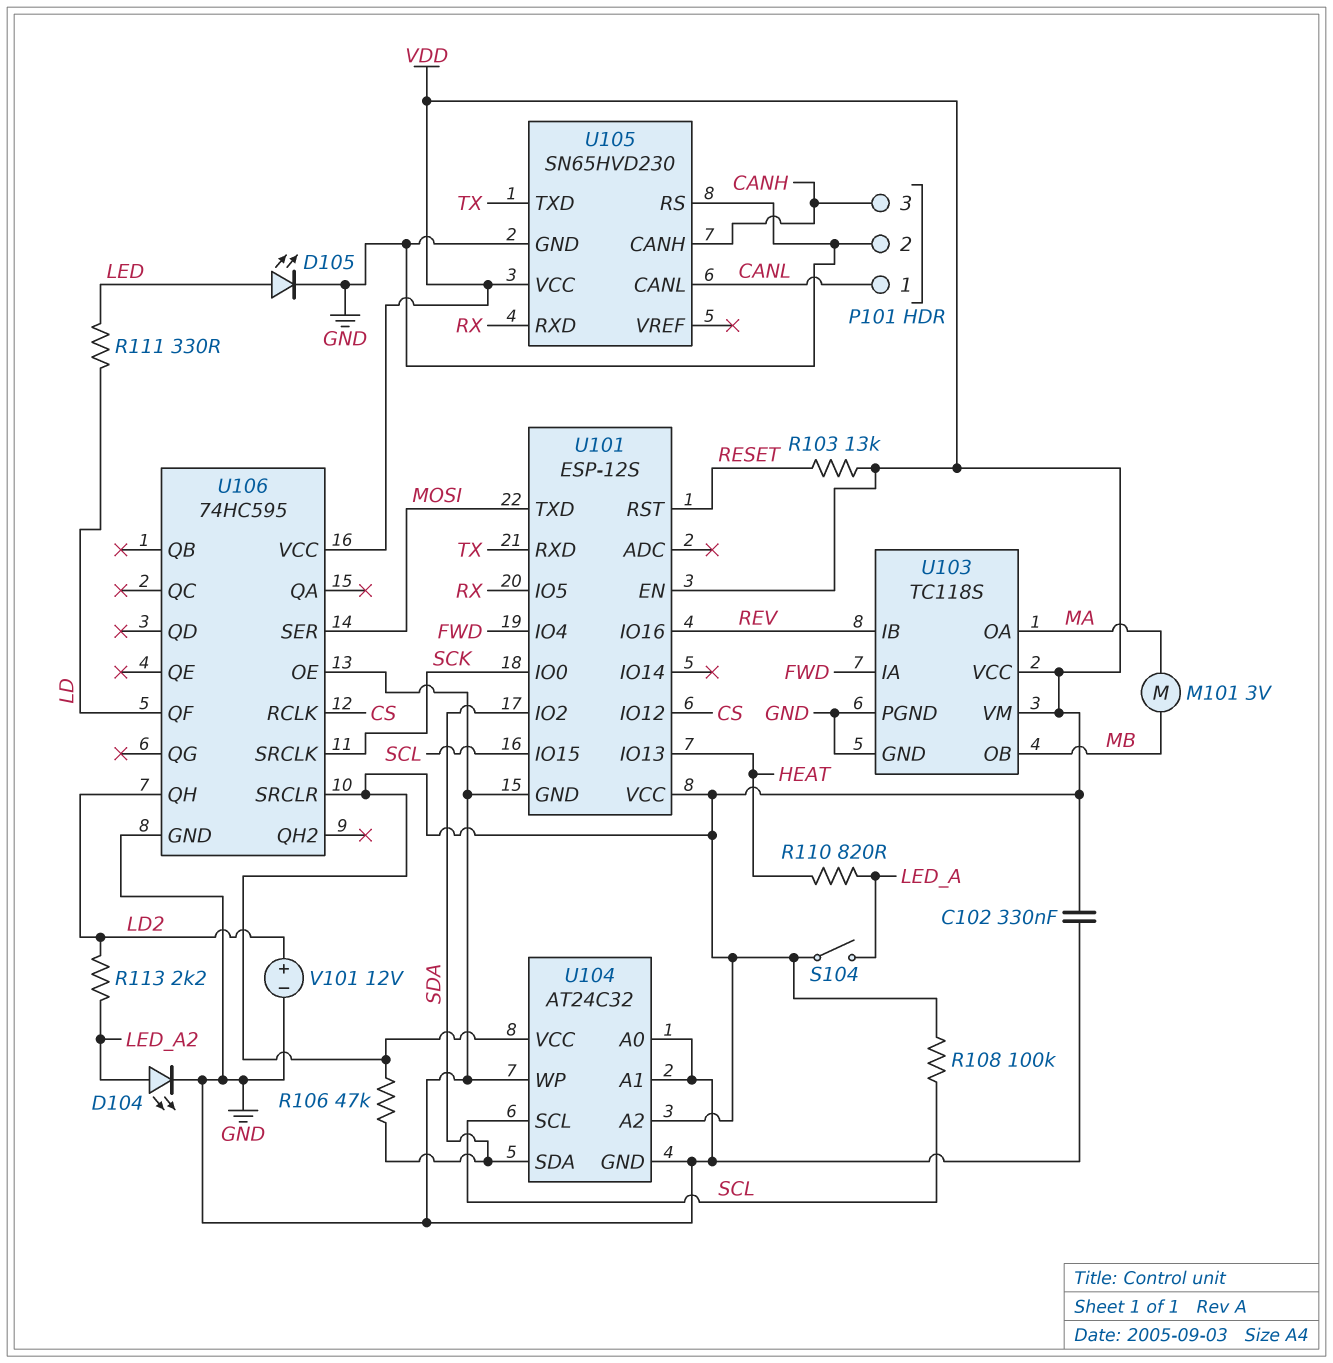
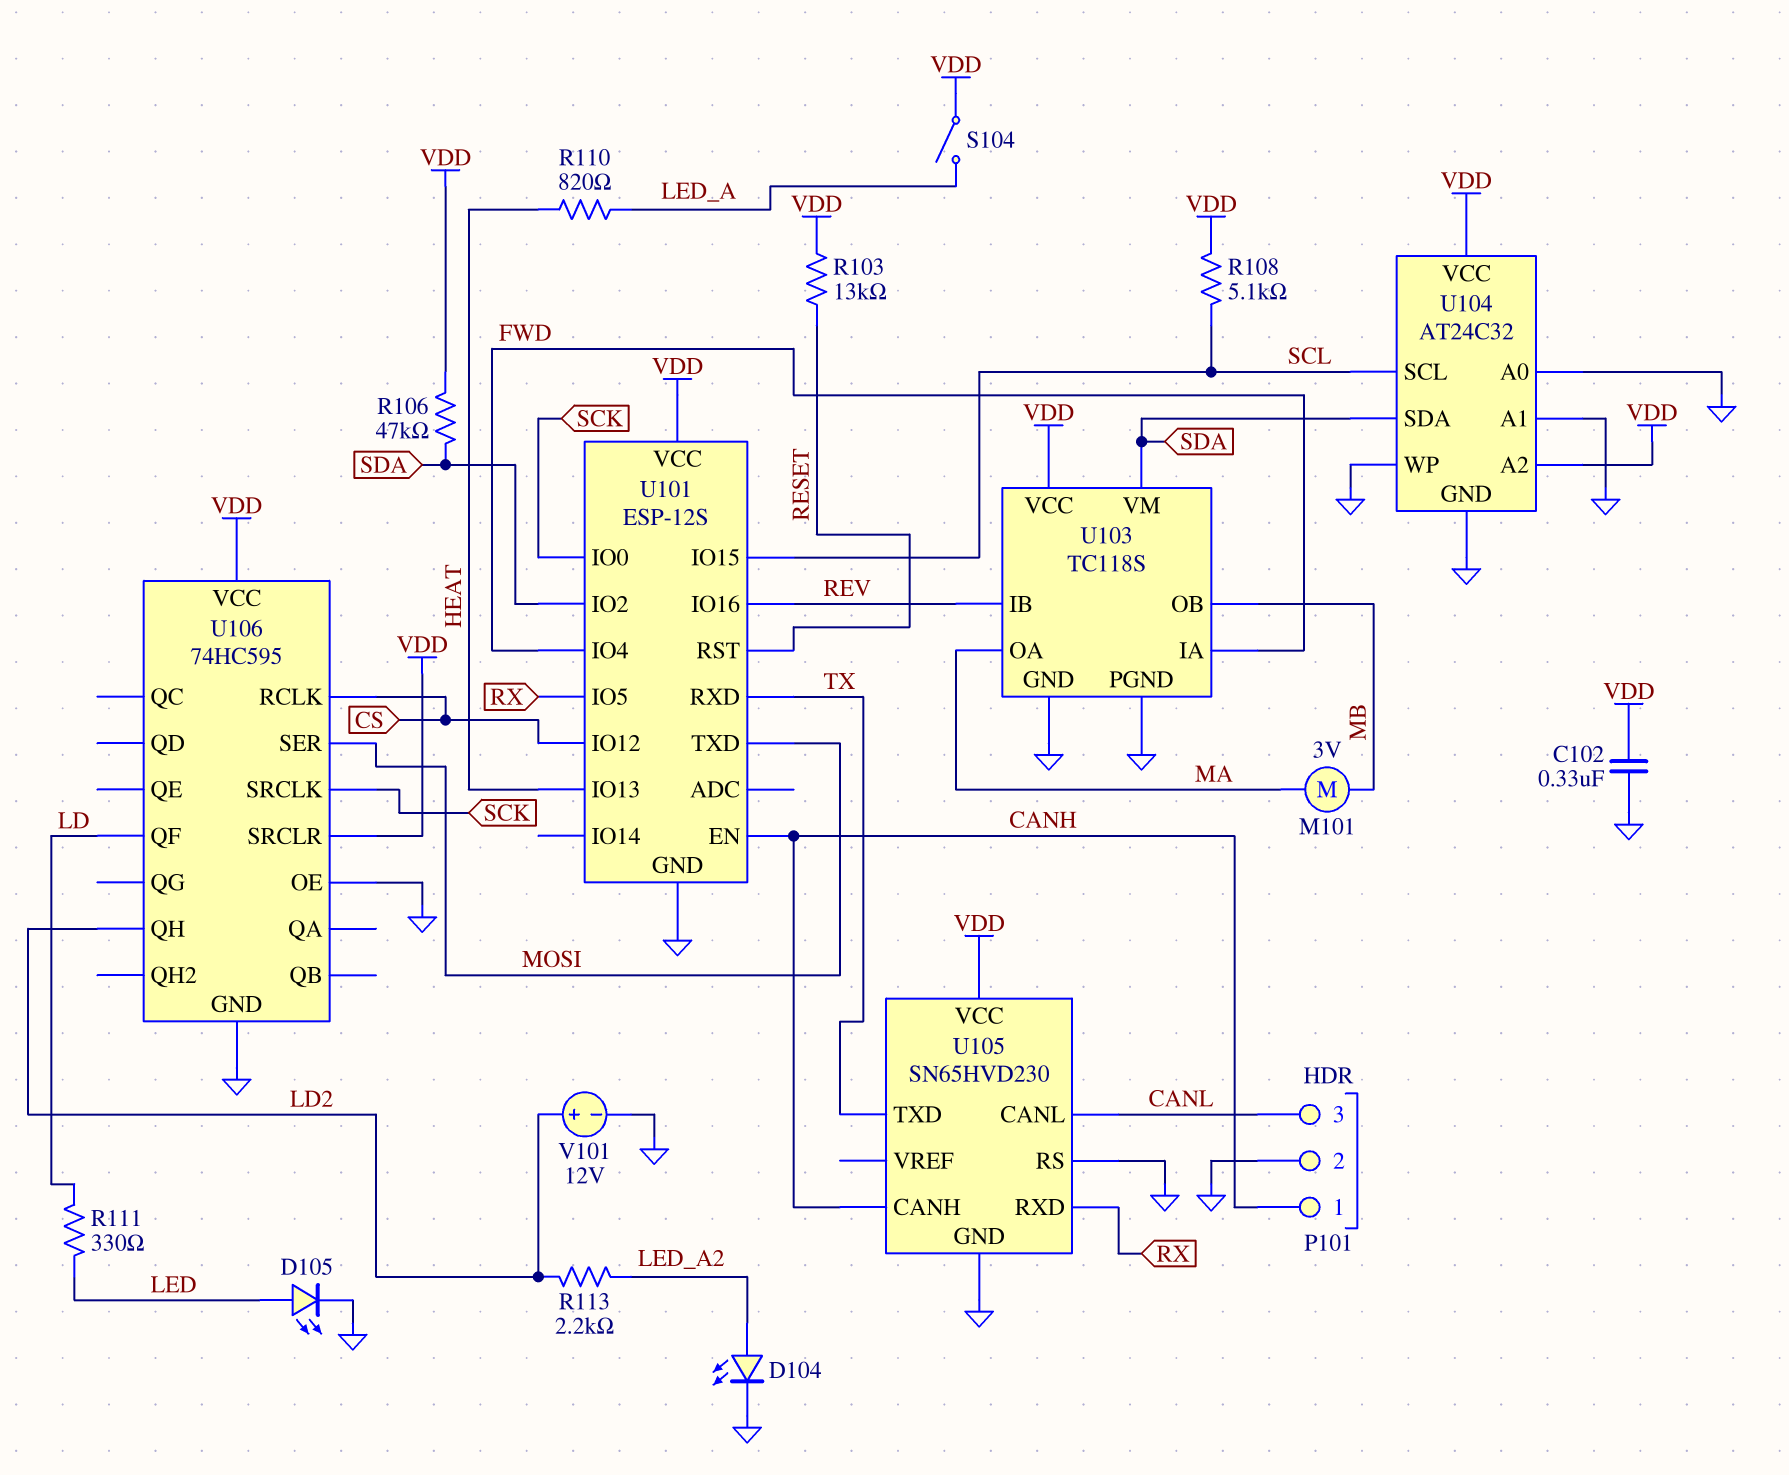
P101 pin 1: CANL -> CANH
P101 pin 3: CANH -> CANL
R108: 100k (SCL, VDD) -> 5.1k (SCL, VDD)
U101 pin EN: VDD -> CANH
U103 pin VM: VDD -> SDA

